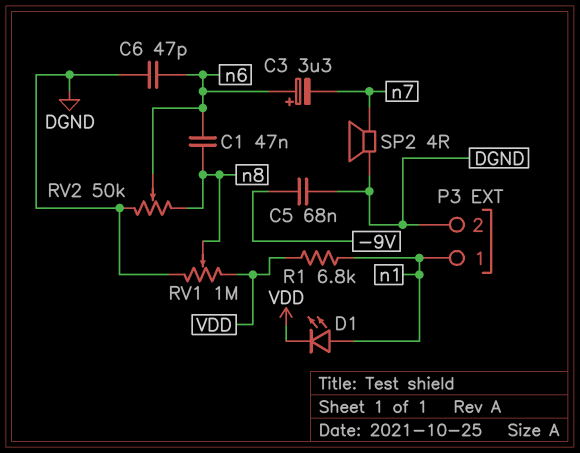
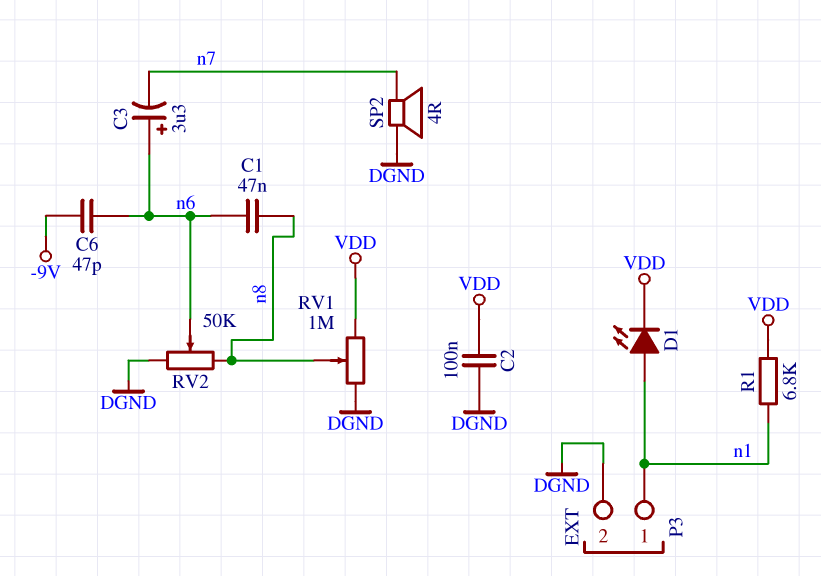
C2: none -> 100nF (DGND, VDD)
C5: 68nF (-9V, DGND) -> none
C6: 47pF (DGND, n6) -> 47pF (-9V, n6)

